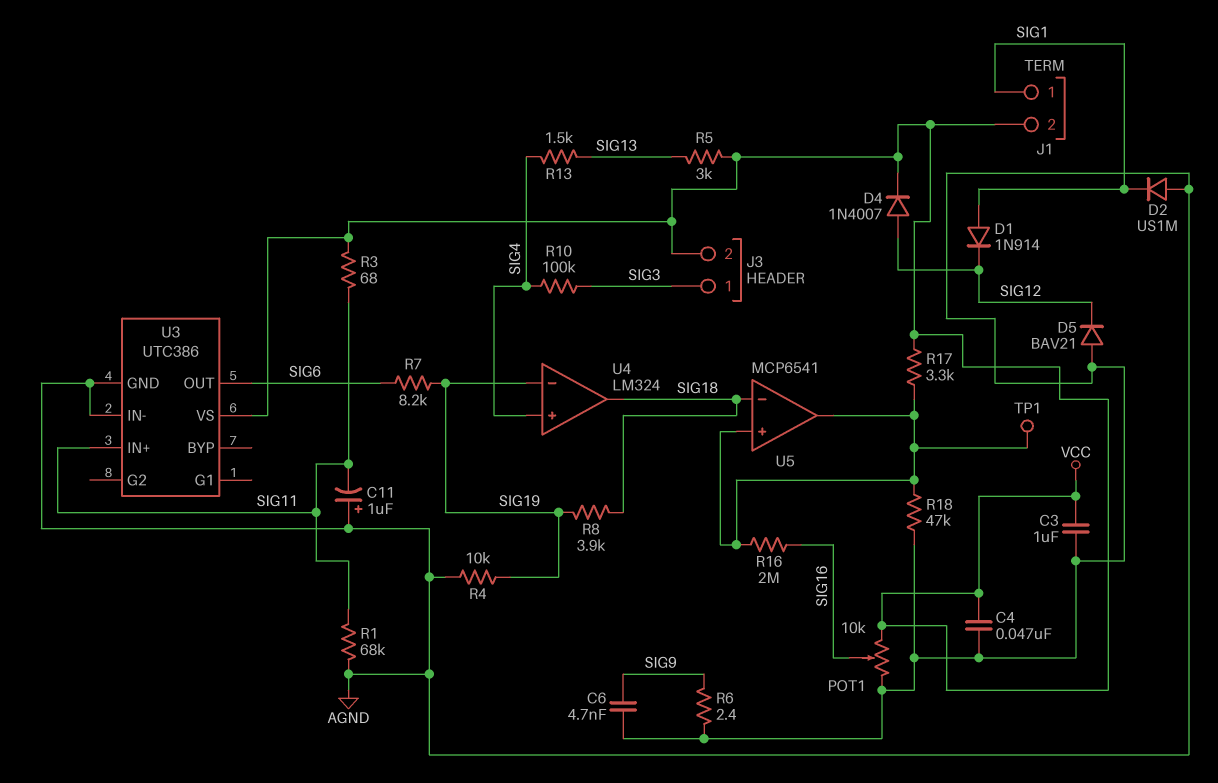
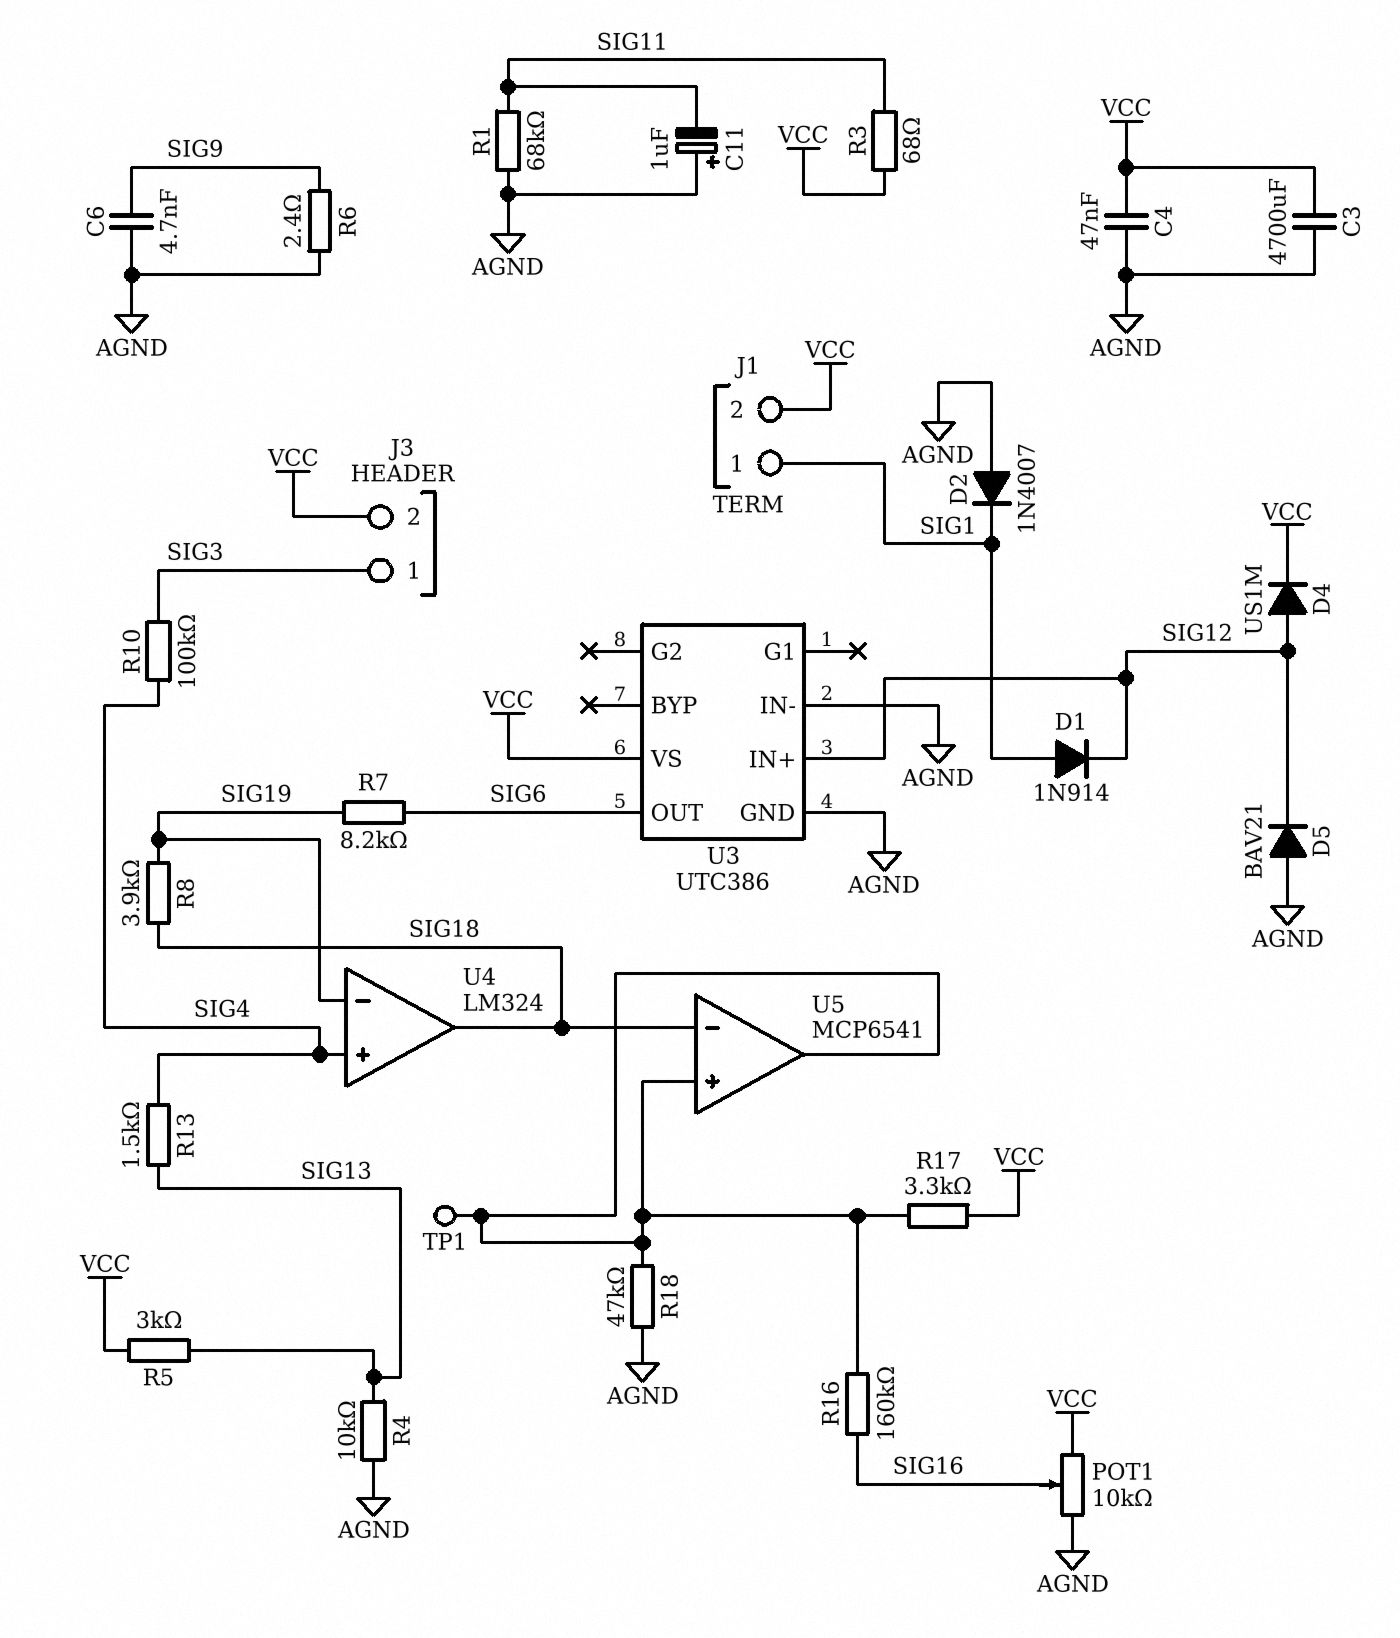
C3: 1uF (AGND, VCC) -> 4700uF (AGND, VCC)
D2: diode US1M (A AGND, K SIG1) -> diode 1N4007 (A AGND, K SIG1)
D4: diode 1N4007 (A SIG12, K VCC) -> diode US1M (A SIG12, K VCC)
R4: 10k (AGND, SIG19) -> 10k (AGND, SIG13)
R16: 2M (SIG16, U5/in+) -> 160k (SIG16, U5/in+)
U3 pin IN+: SIG11 -> SIG12

